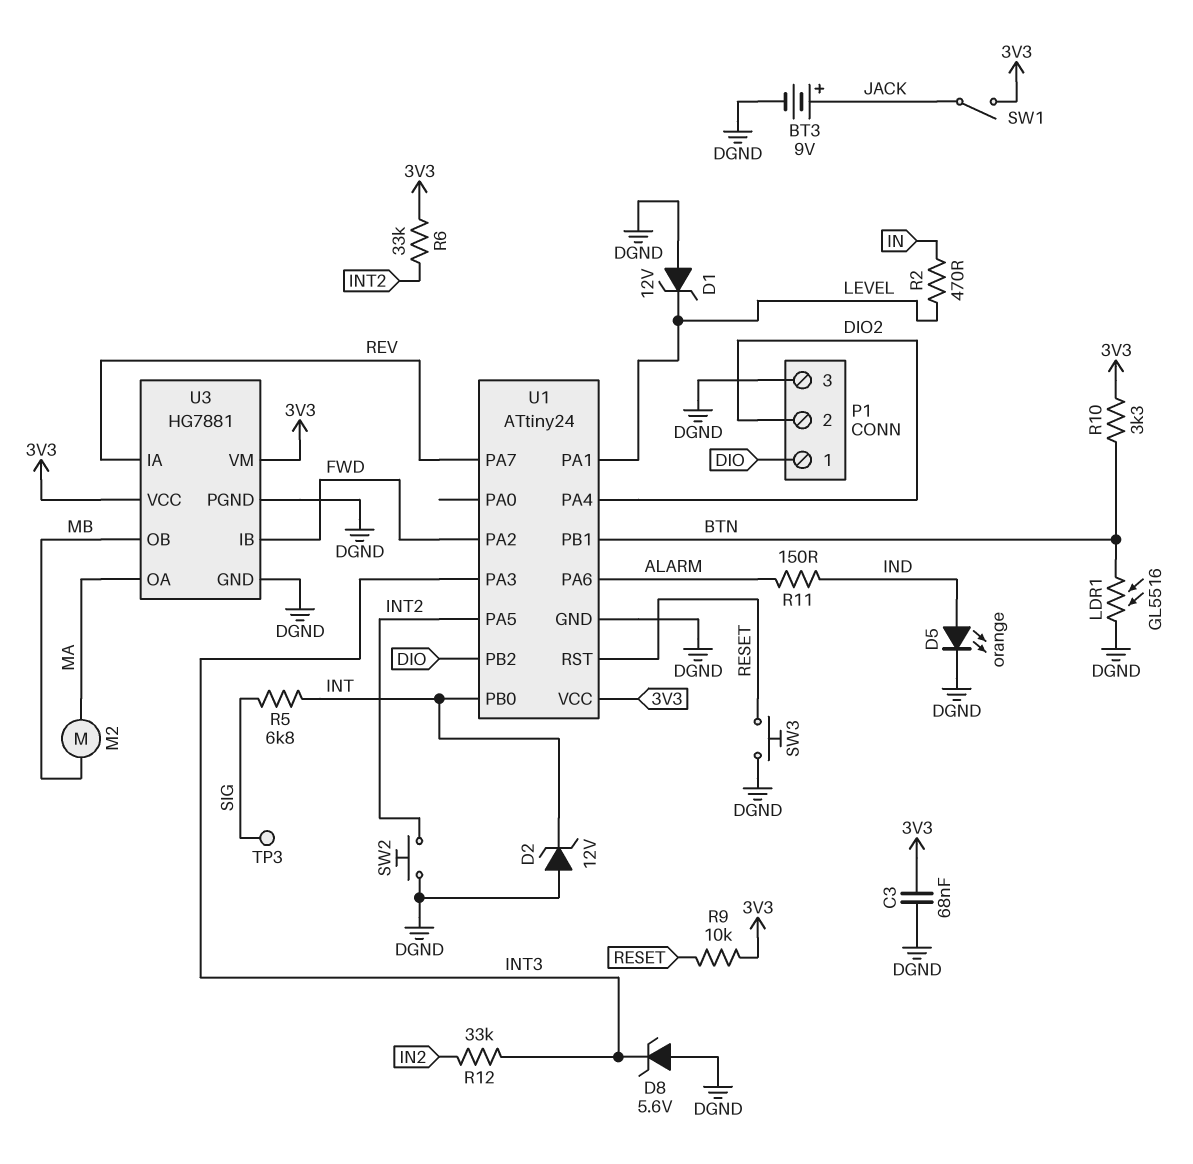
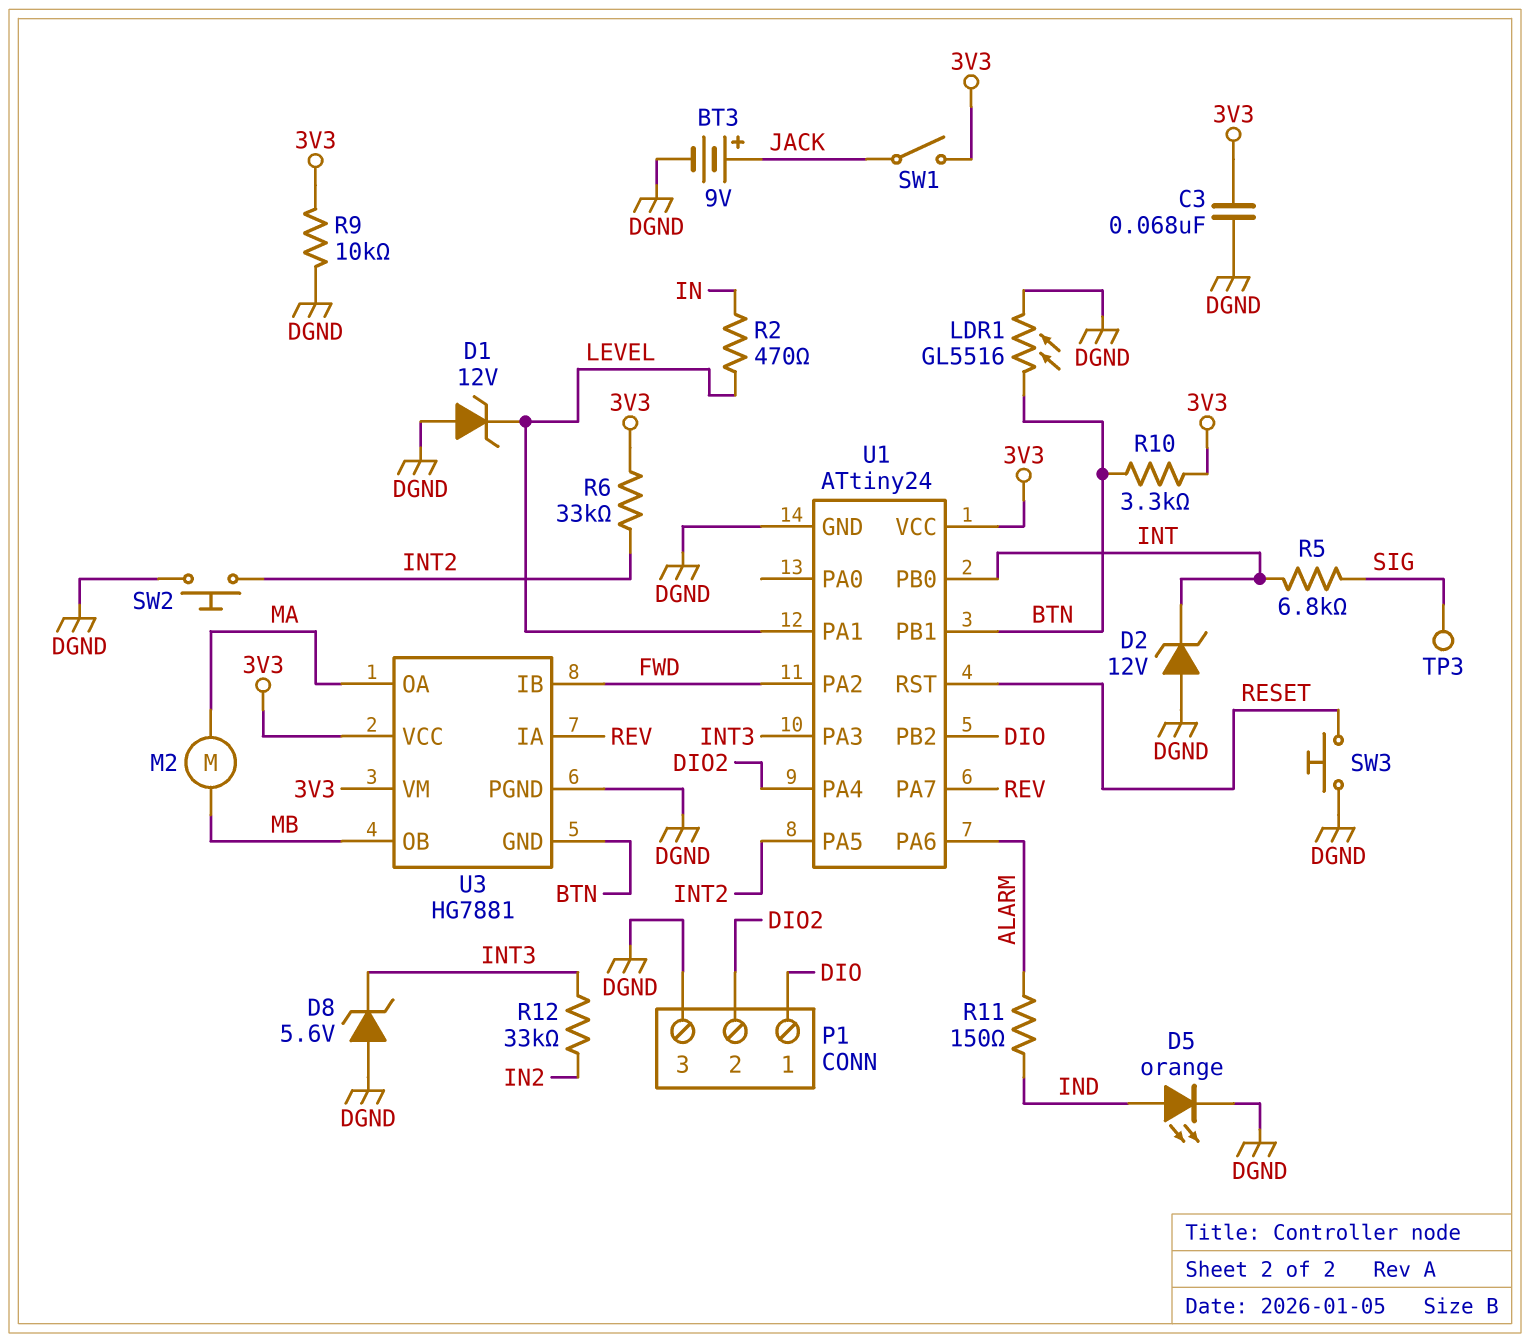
R9: 10k (3V3, RESET) -> 10k (3V3, DGND)
U3 pin GND: DGND -> BTN

